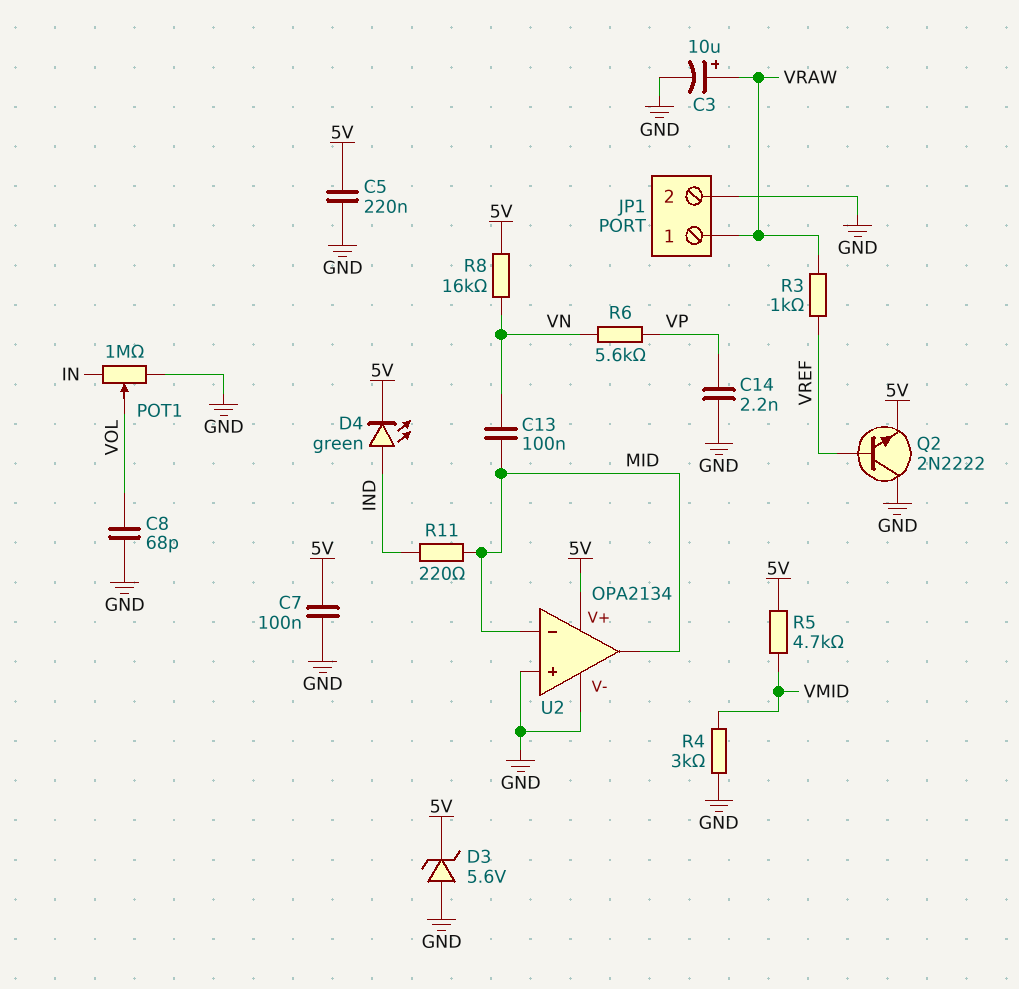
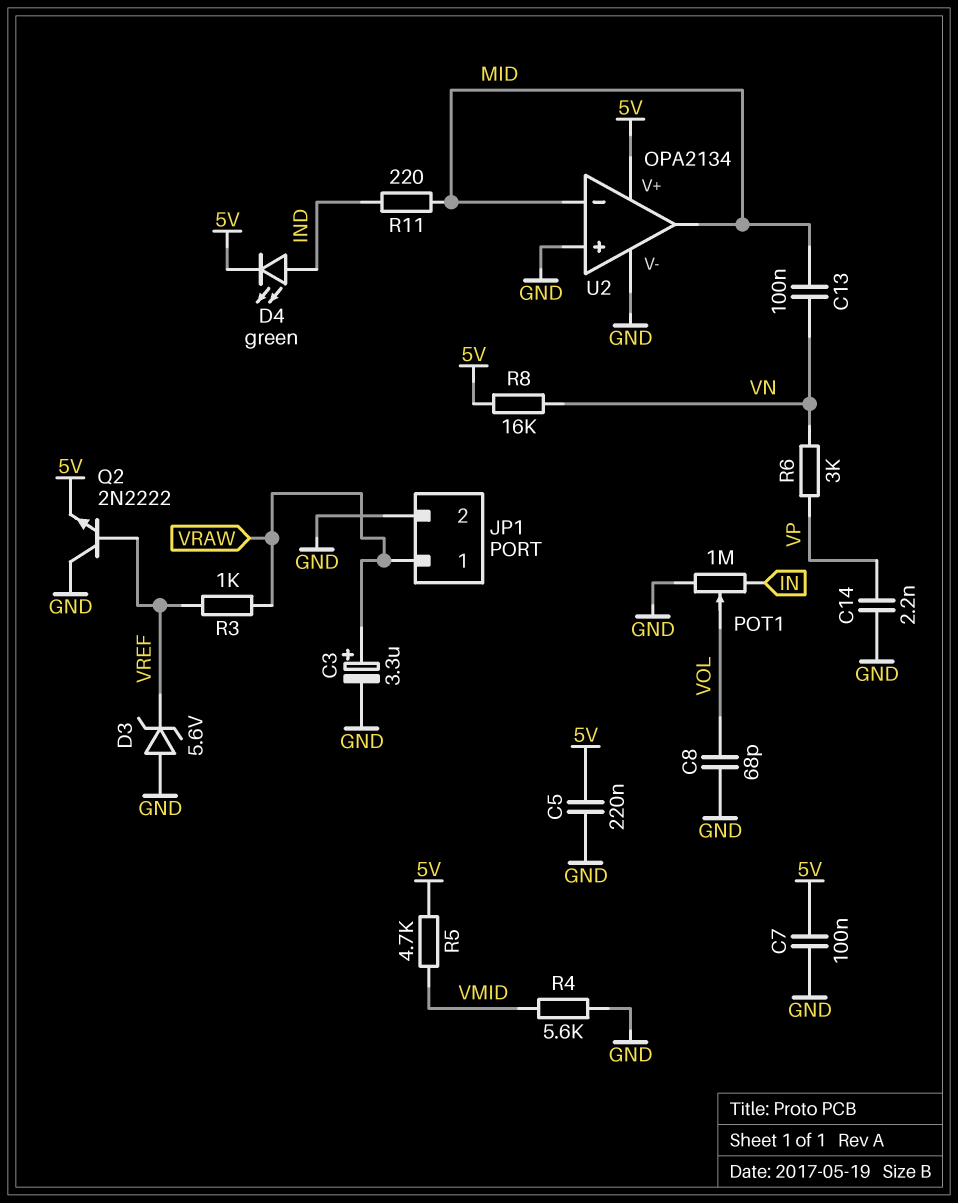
C3: 10uF (plus VRAW, minus GND) -> 3.3uF (plus VRAW, minus GND)
D3: zener 5.6V (A GND, K 5V) -> zener 5.6V (A GND, K VREF)
R4: 3k (GND, VMID) -> 5.6k (GND, VMID)
R6: 5.6k (VN, VP) -> 3k (VN, VP)

